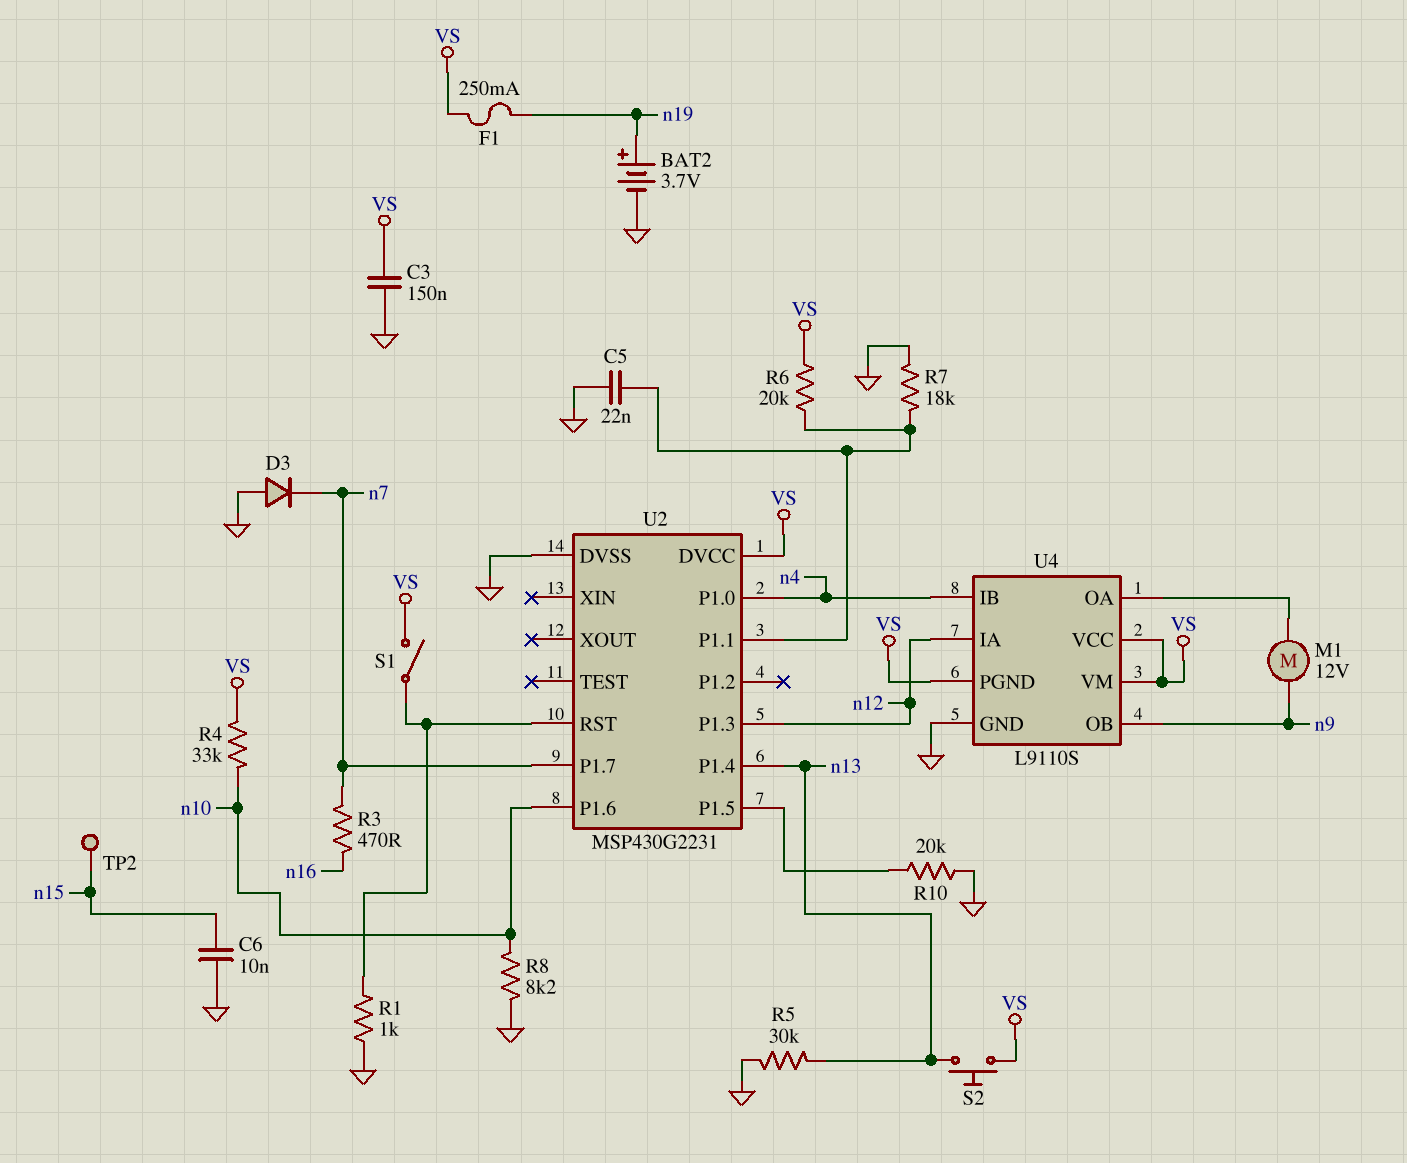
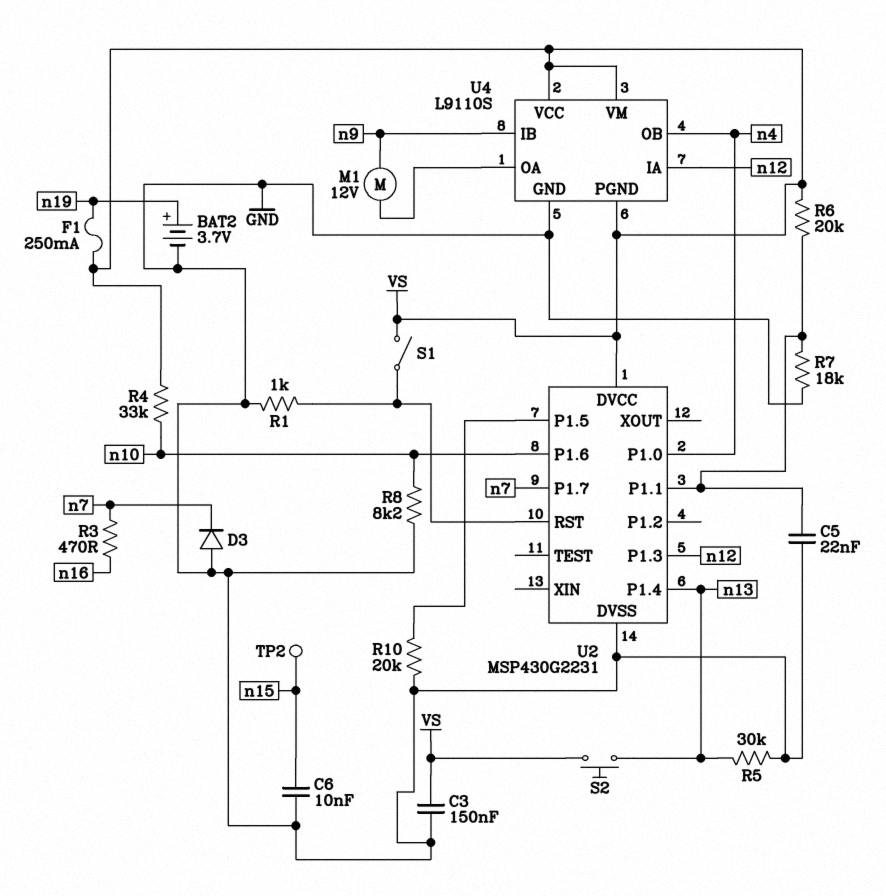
U4 pin IB: n4 -> n9
U4 pin OB: n9 -> n4

